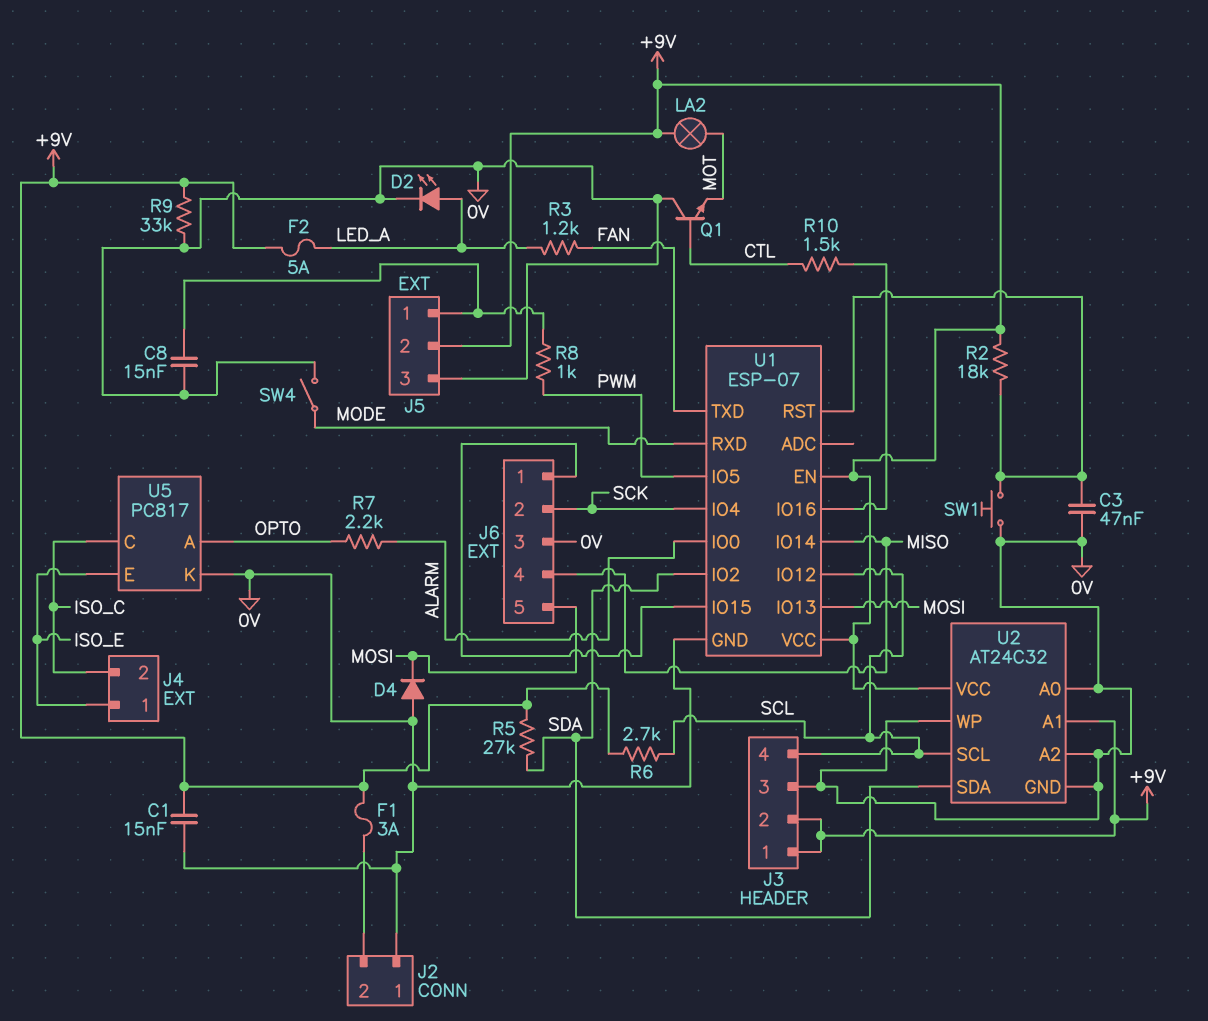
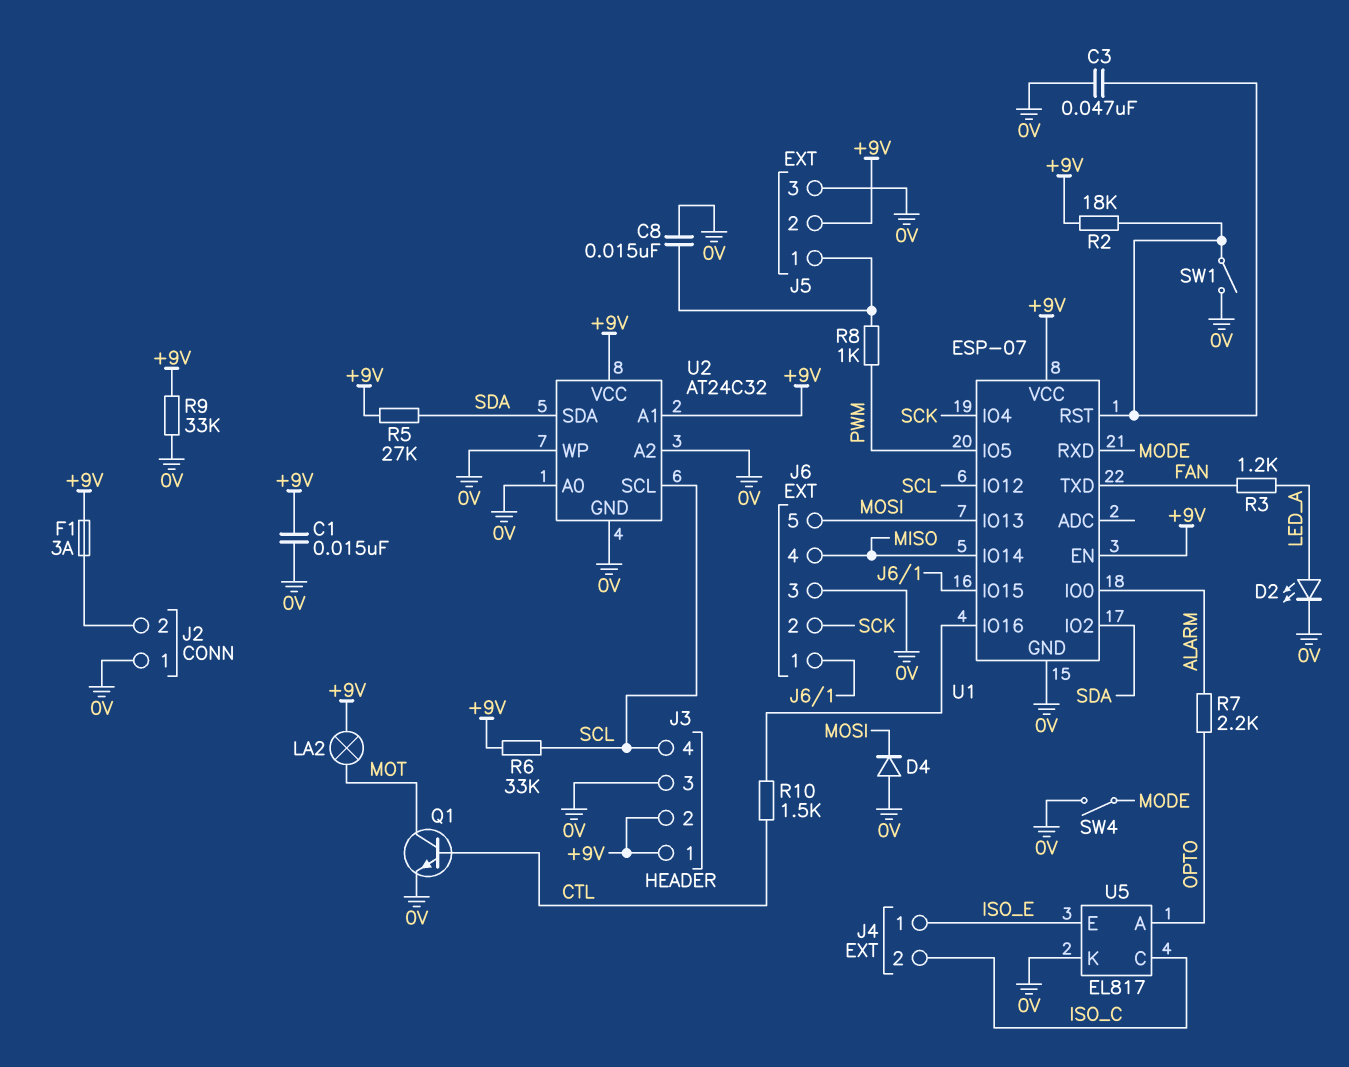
F2: 5A (+9V, LED_A) -> none
Q1: NPN (B CTL, C 0V, E MOT) -> NPN (B CTL, C MOT, E 0V)
R6: 2.7k (+9V, SCL) -> 33k (+9V, SCL)
SW1: button (0V, U1/RST) -> switch (0V, U1/RST)
U5: PC817 -> EL817

